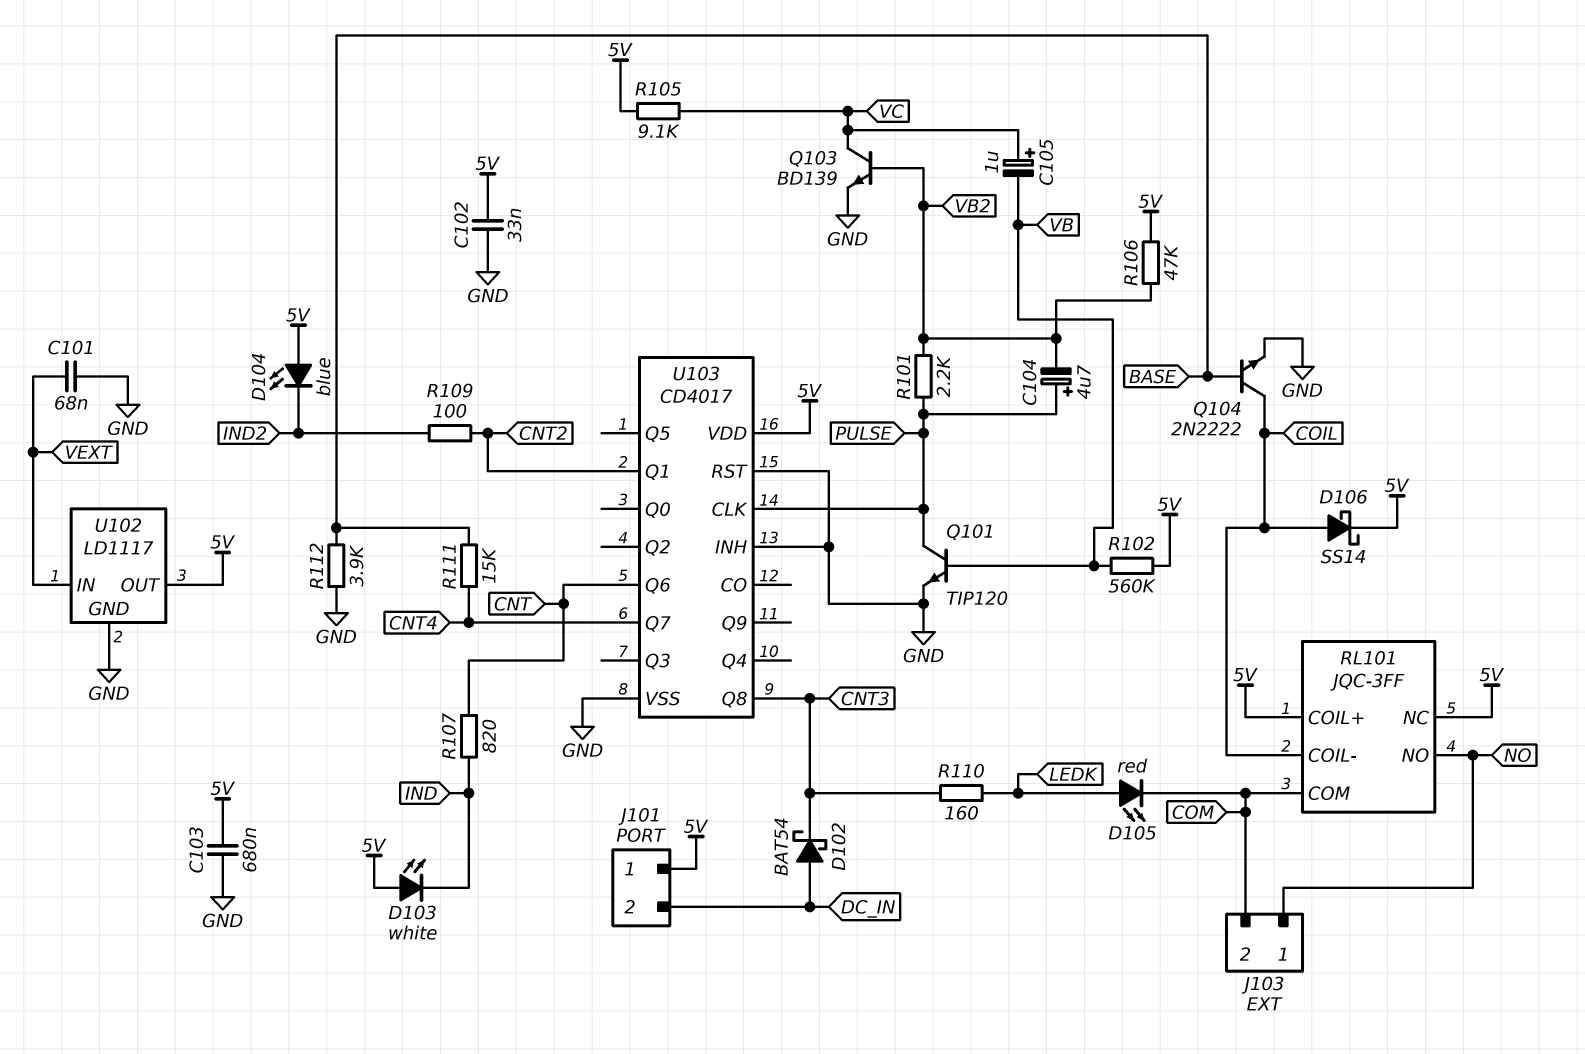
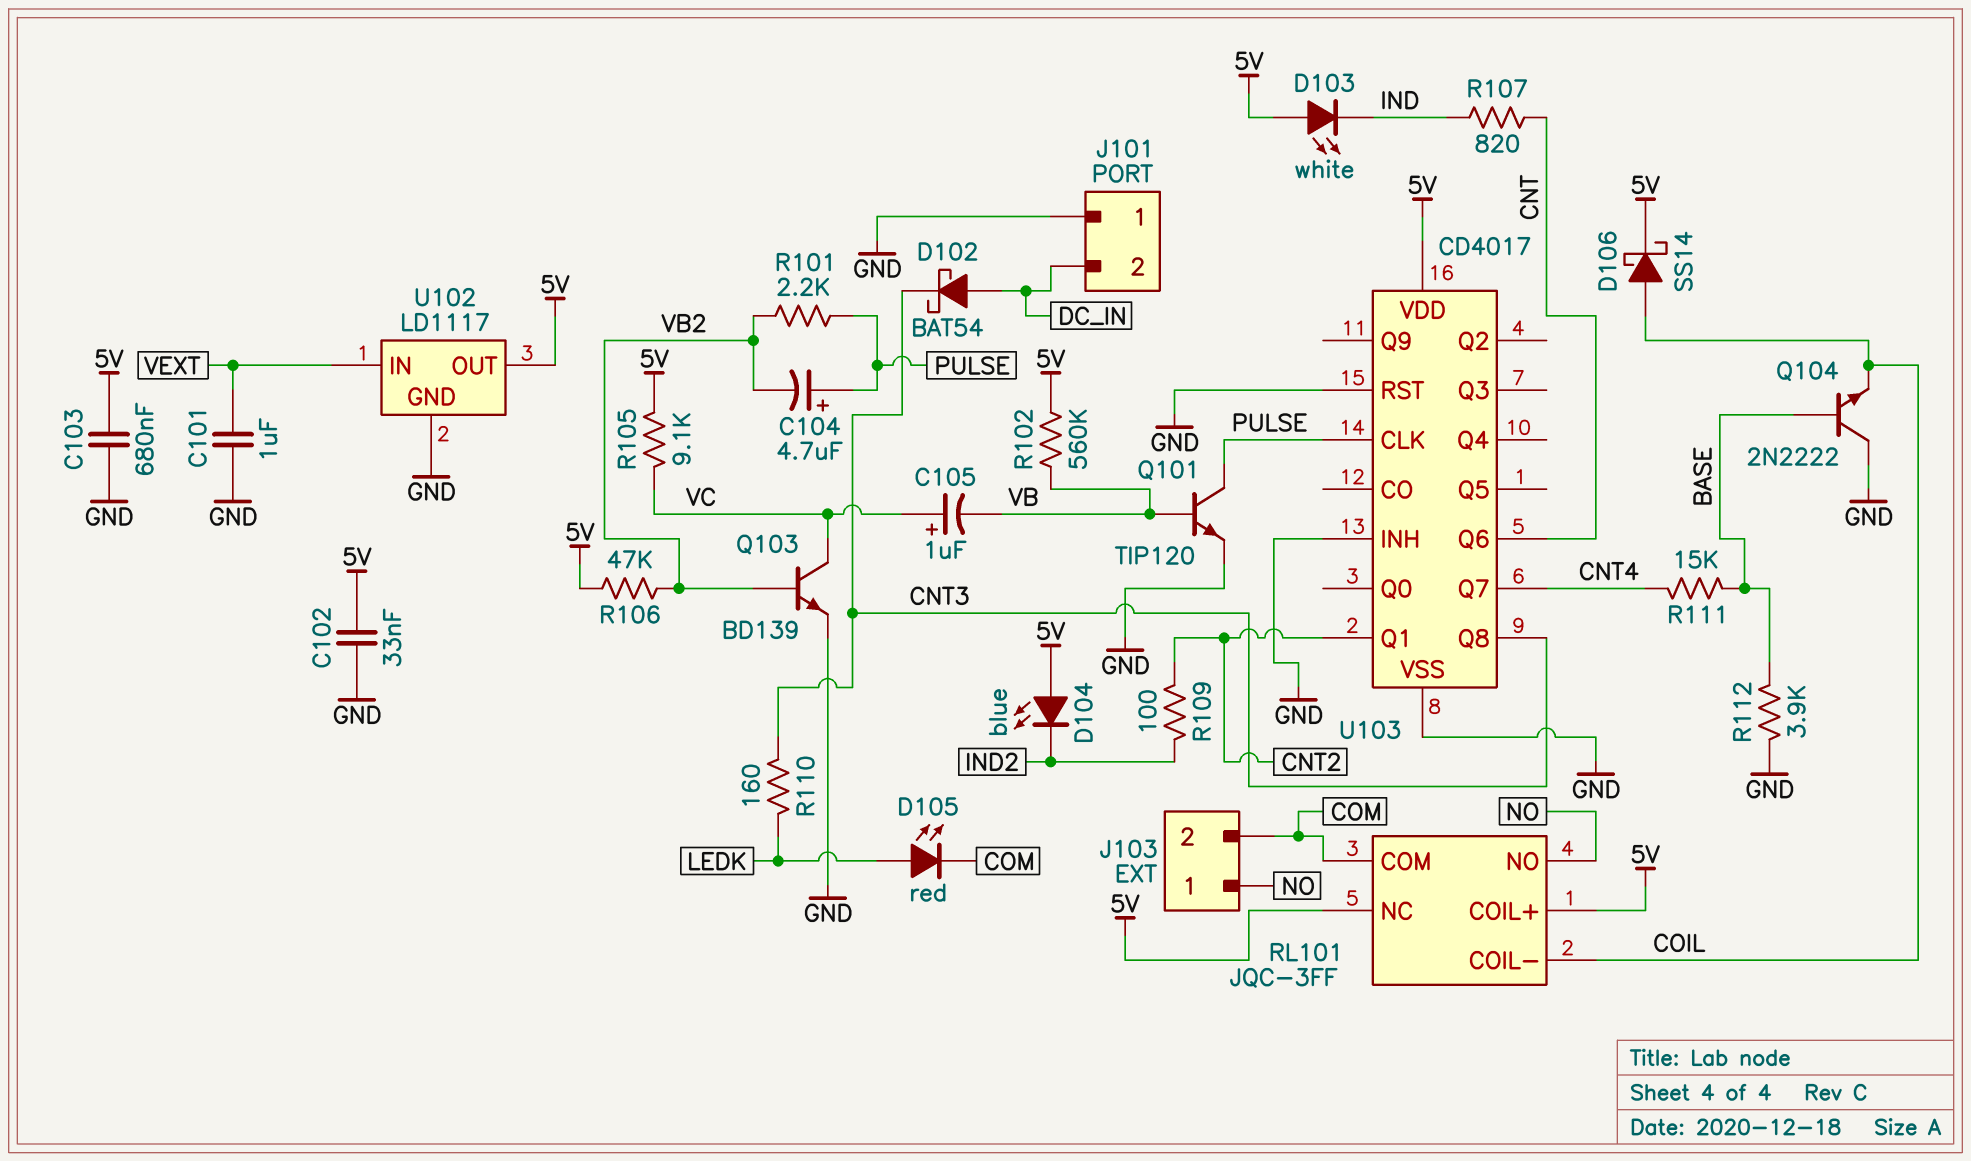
C101: 68nF (GND, VEXT) -> 1uF (GND, VEXT)
J101 pin 1: 5V -> GND
Q104: NPN 2N2222 (B BASE, C COIL, E GND) -> NPN 2N2222 (B BASE, C GND, E COIL)

